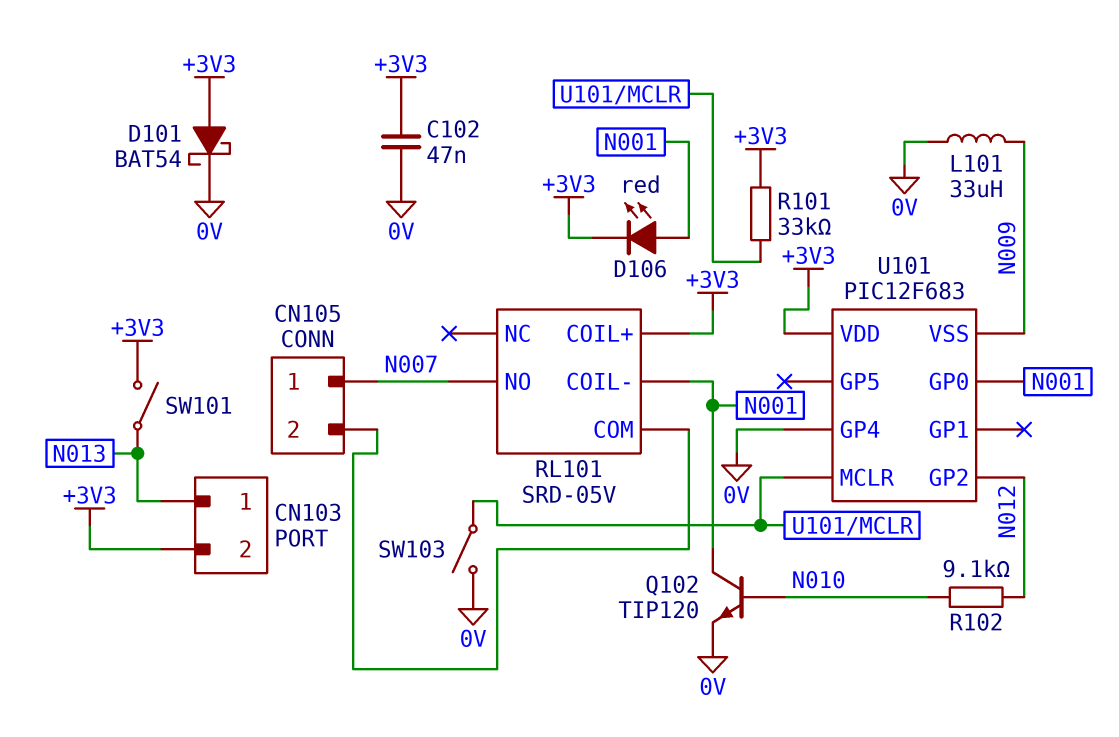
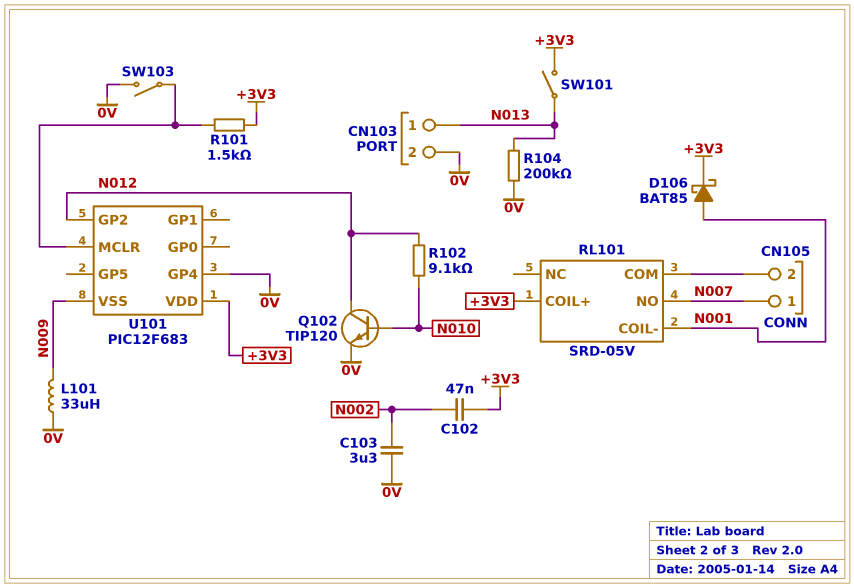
C102: 47nF (+3V3, 0V) -> 47nF (+3V3, N002)
C103: none -> 3.3uF (0V, N002)
CN103 pin 2: +3V3 -> 0V
D101: schottky BAT54 (A +3V3, K 0V) -> none
D106: LED red (A N001, K +3V3) -> schottky BAT85 (A N001, K +3V3)
Q102: NPN TIP120 (B N010, C N001, E 0V) -> NPN TIP120 (B N010, C N012, E 0V)
R101: 33k (+3V3, U101/MCLR) -> 1.5k (+3V3, U101/MCLR)
R104: none -> 200k (0V, N013)
U101 pin GP0: N001 -> none

